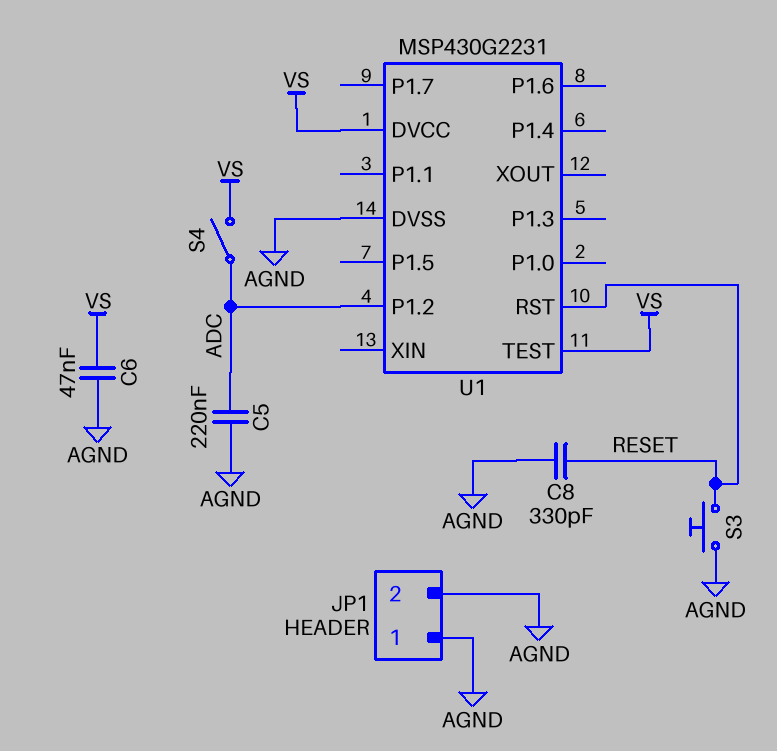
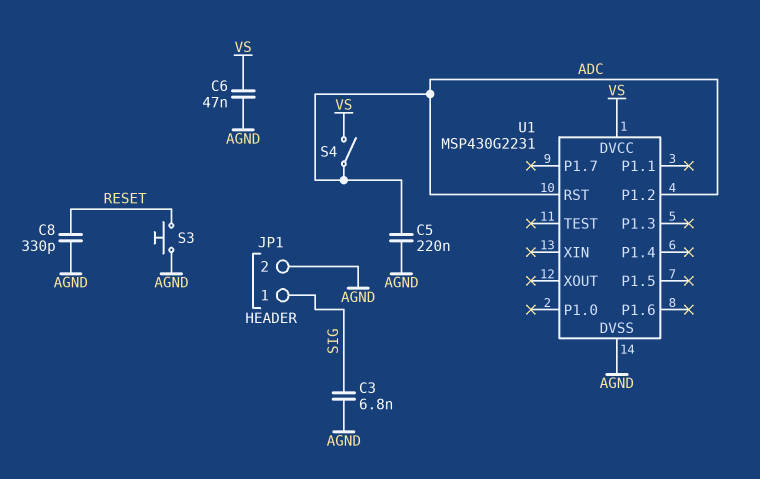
C3: none -> 6.8nF (AGND, SIG)
JP1 pin 1: AGND -> SIG
U1 pin RST: RESET -> ADC
U1 pin TEST: VS -> none

